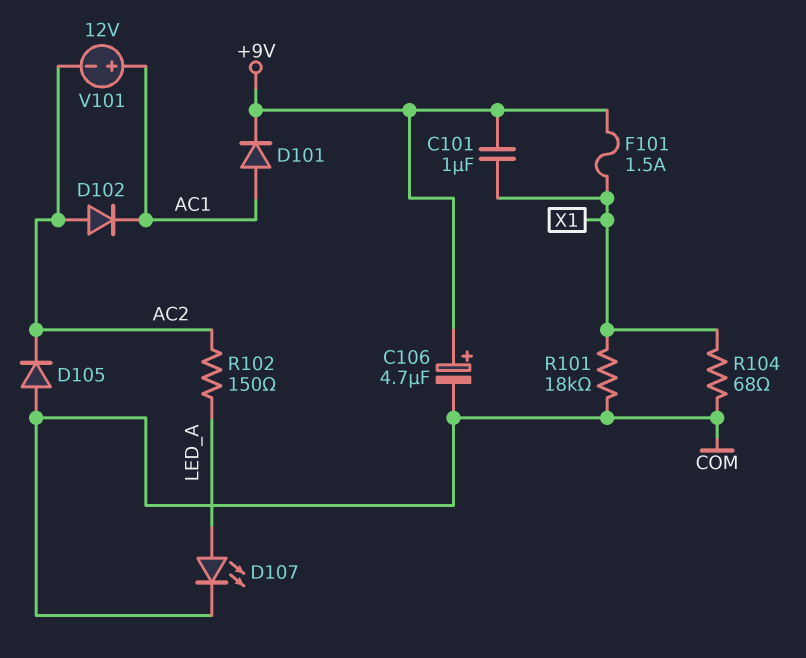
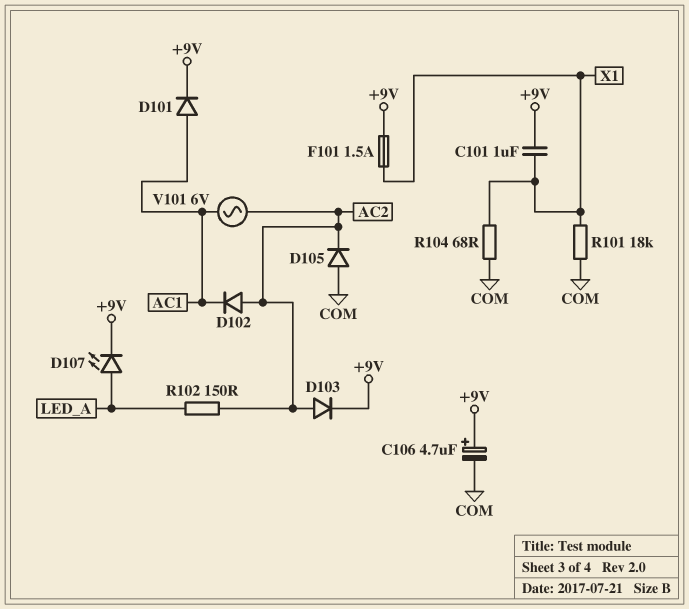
D103: none -> diode (A AC2, K +9V)
D107: LED (A LED_A, K COM) -> LED (A LED_A, K +9V)
V101: 12V (plus AC1, minus AC2) -> AC 6V (AC1, AC2)

